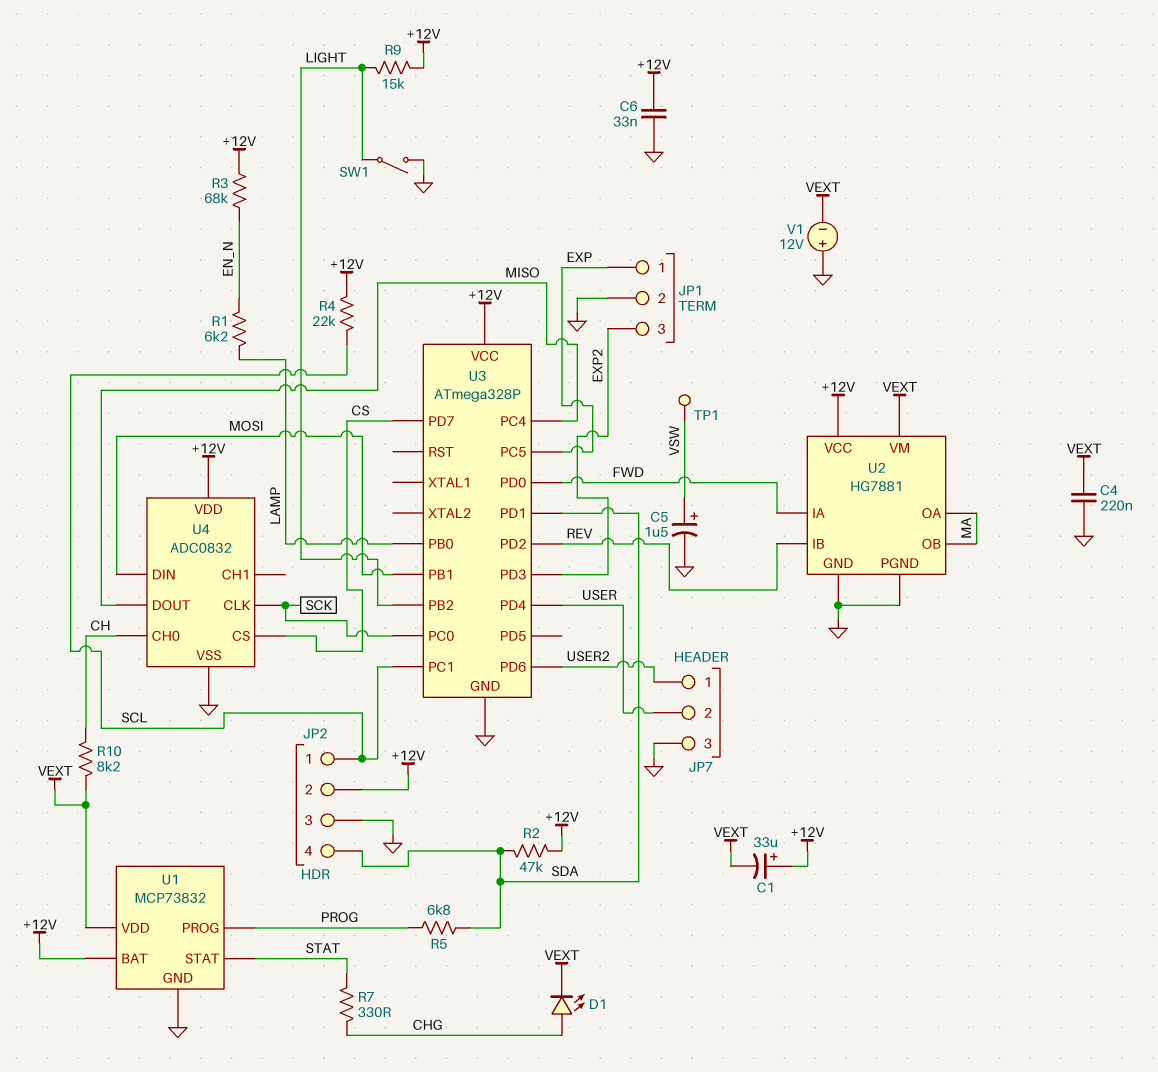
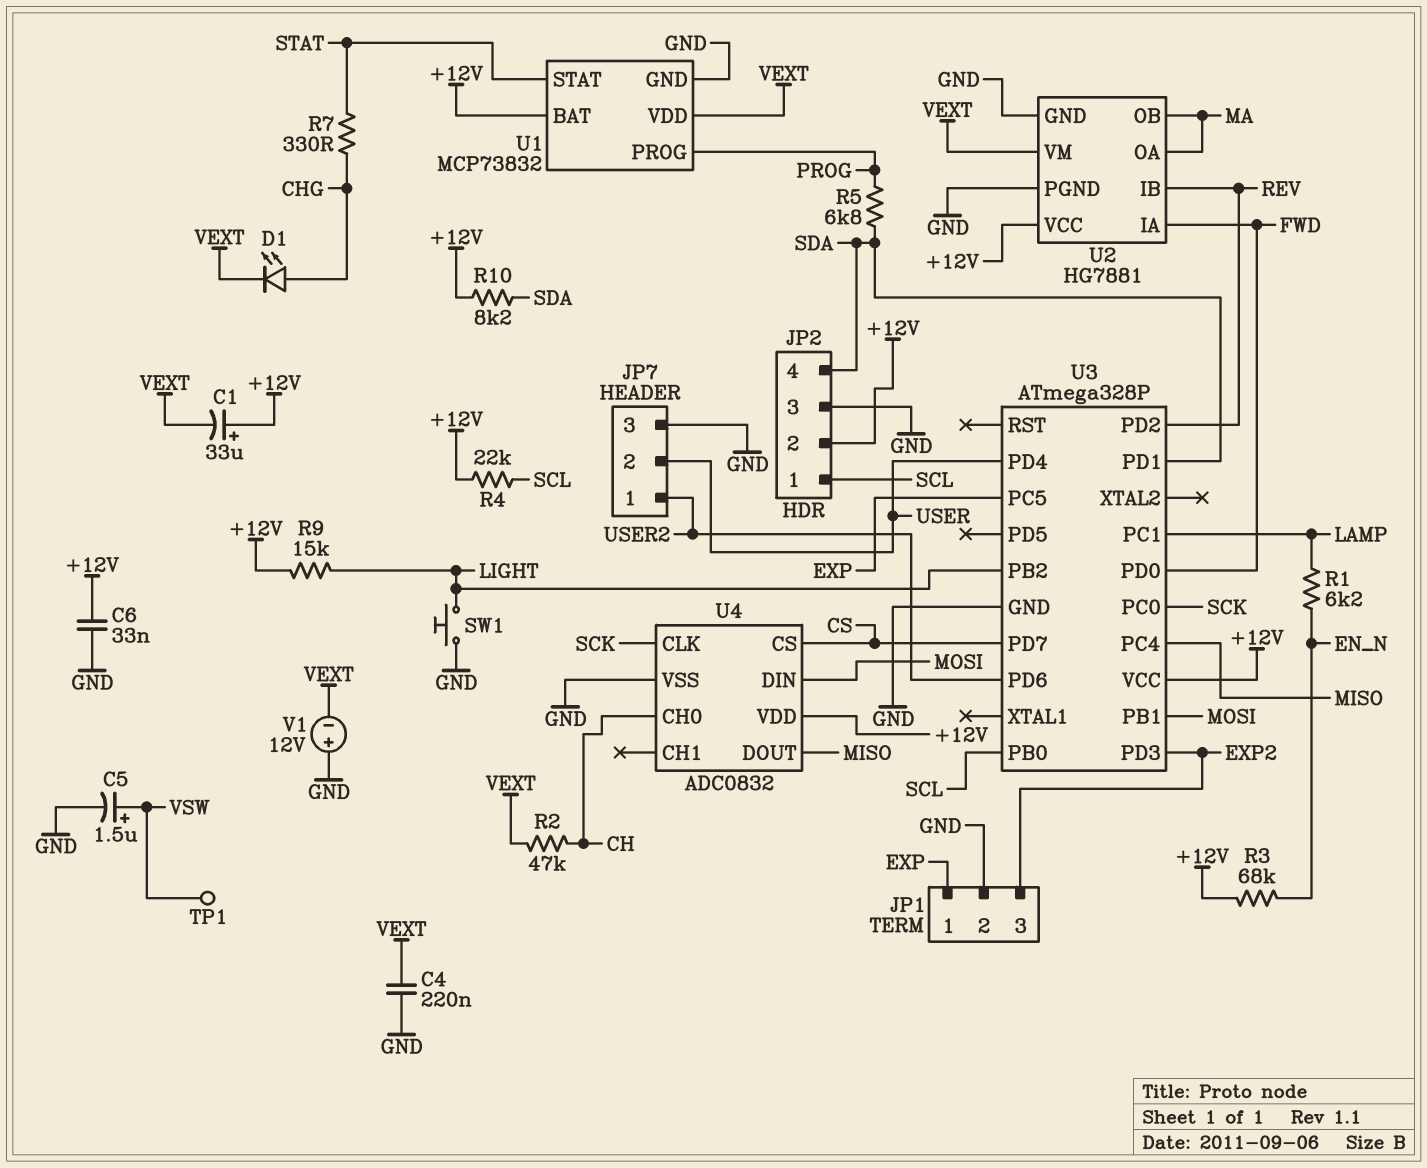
R2: 47k (+12V, SDA) -> 47k (CH, VEXT)
R10: 8.2k (CH, VEXT) -> 8.2k (+12V, SDA)
SW1: switch (GND, LIGHT) -> button (GND, LIGHT)
U3 pin PB0: LAMP -> SCL
U3 pin PC1: SCL -> LAMP

